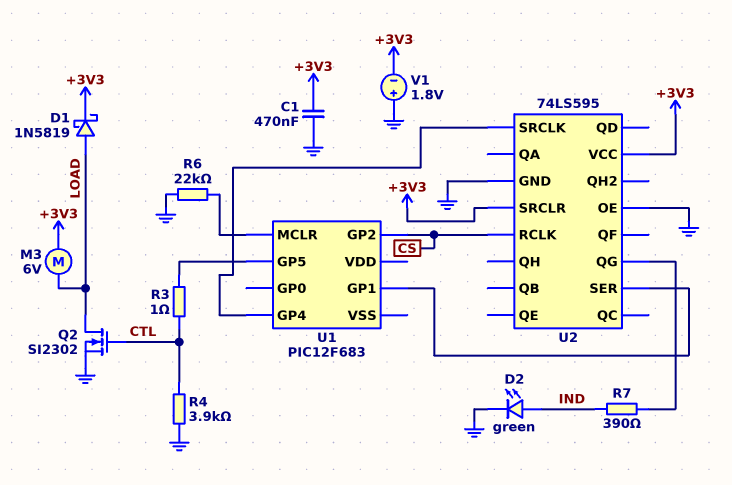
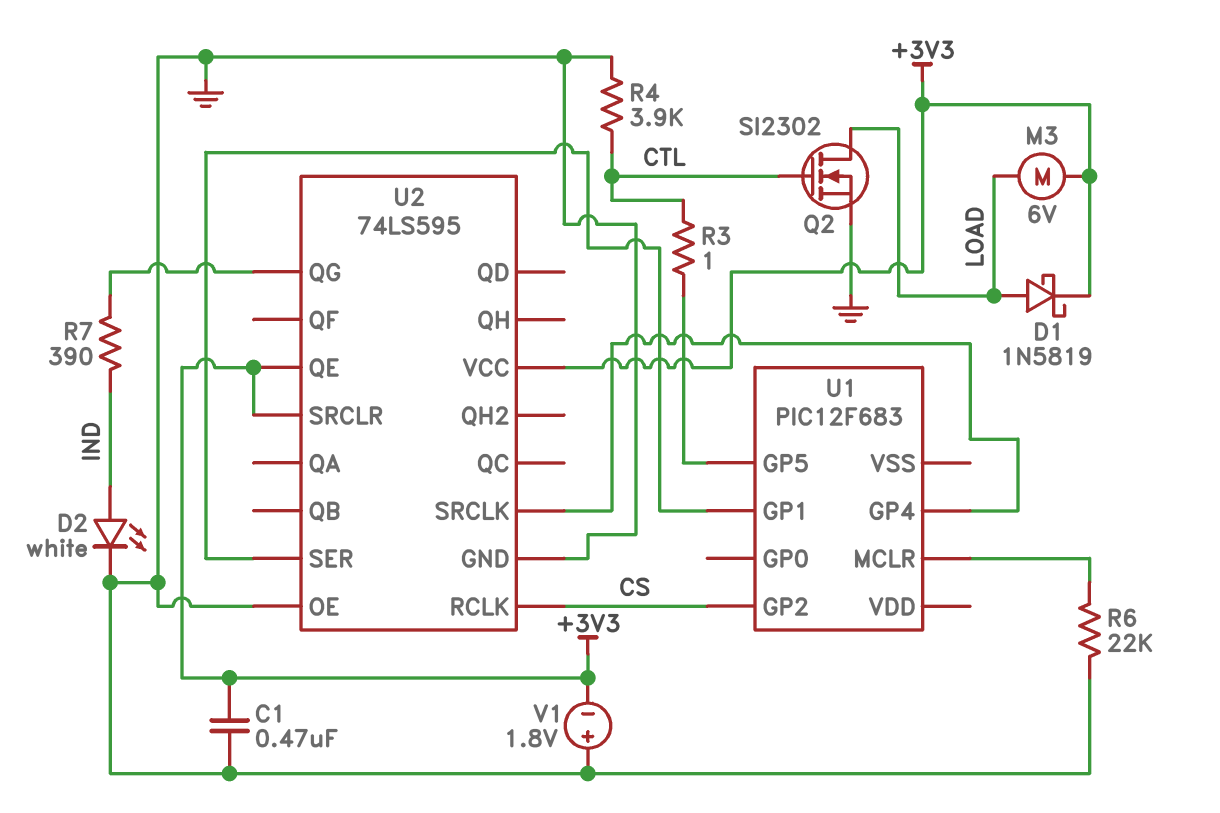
D2: LED green (A IND, K GND) -> LED white (A IND, K GND)
U2 pin QE: none -> +3V3

